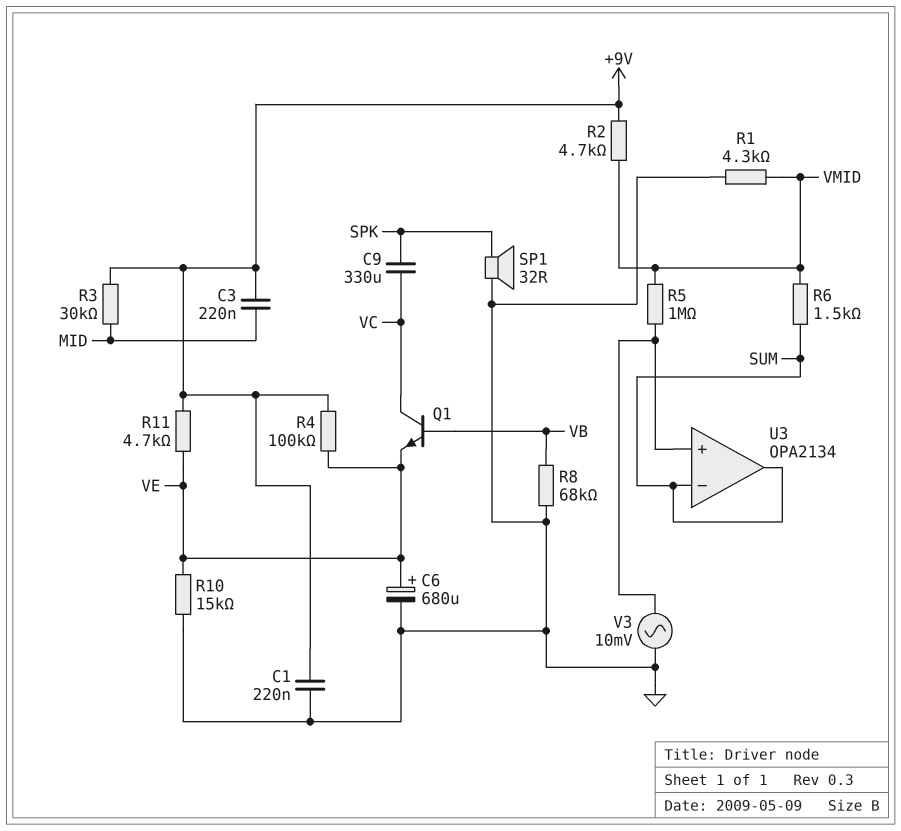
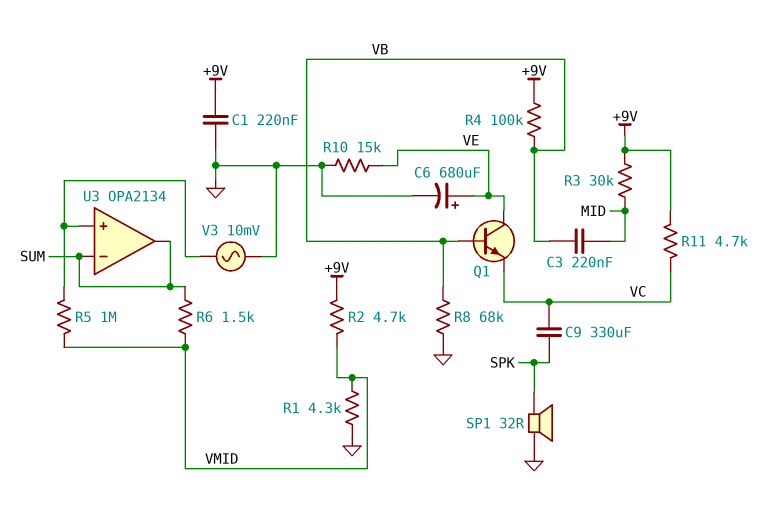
C3: 220nF (+9V, MID) -> 220nF (MID, VB)
Q1: NPN (B VB, C VC, E VE) -> NPN (B VB, C VE, E VC)
R4: 100k (+9V, VE) -> 100k (+9V, VB)
R11: 4.7k (+9V, VE) -> 4.7k (+9V, VC)

